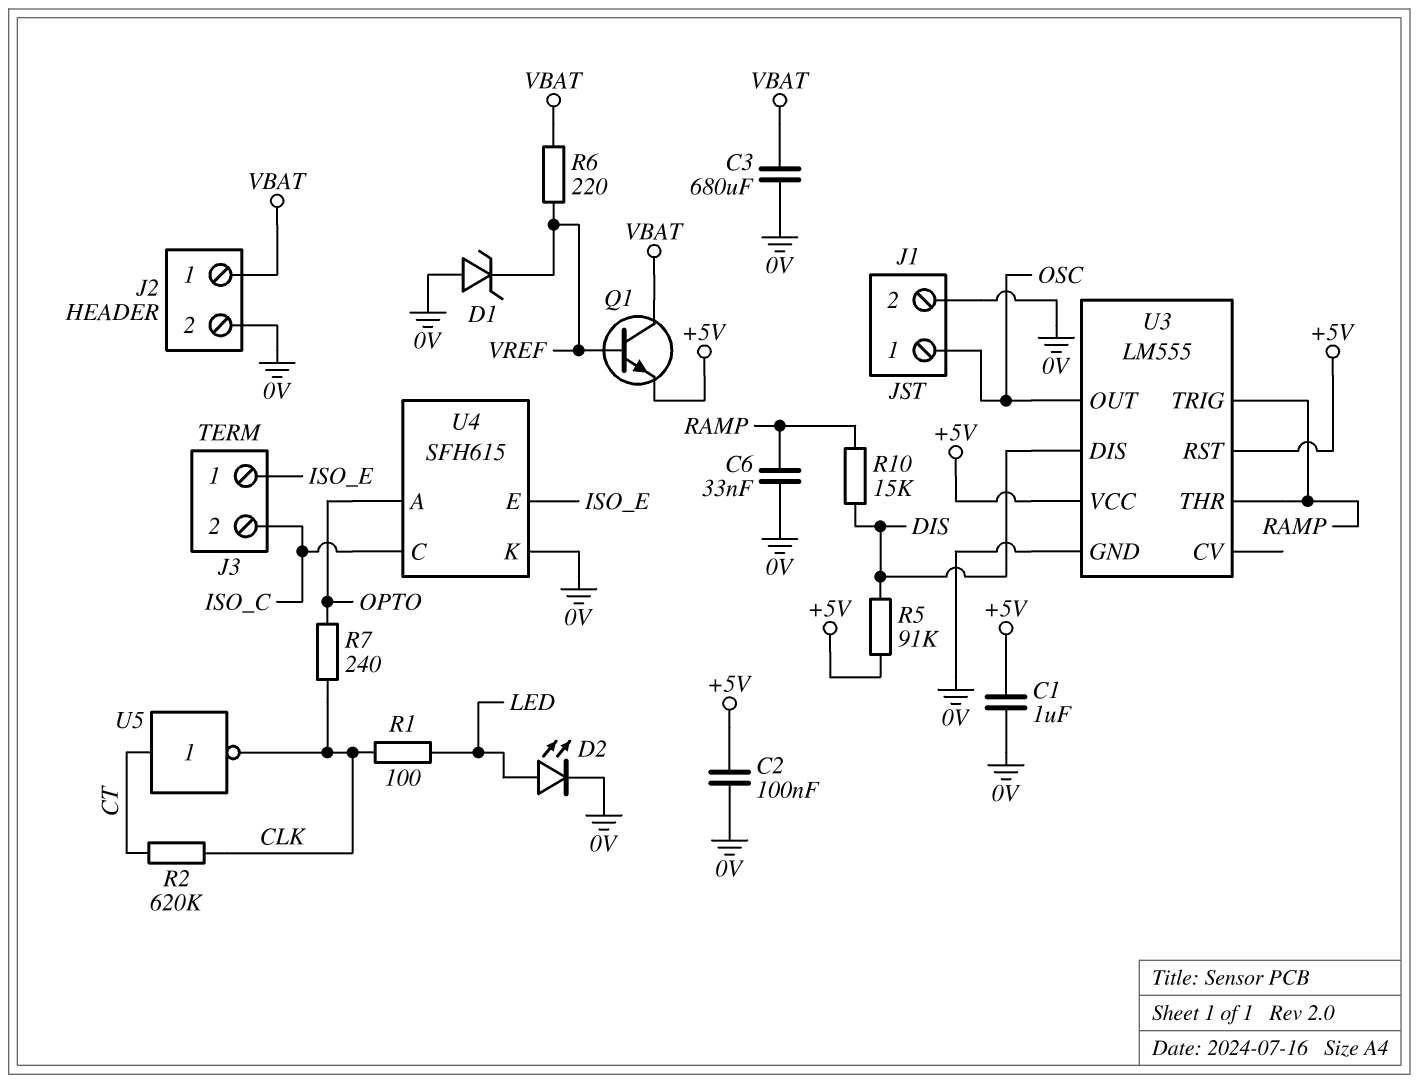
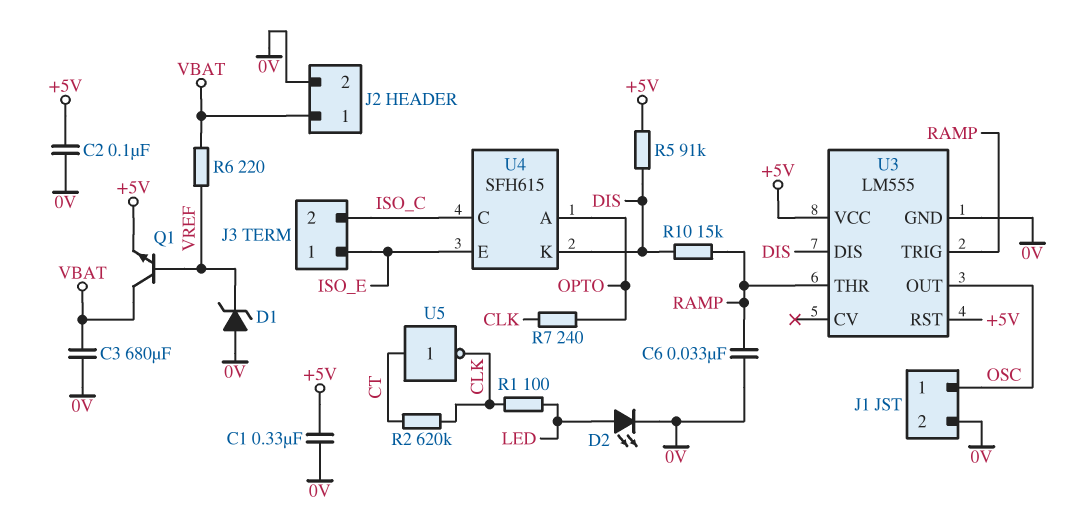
C1: 1uF (+5V, 0V) -> 330nF (+5V, 0V)
U4 pin K: 0V -> DIS

